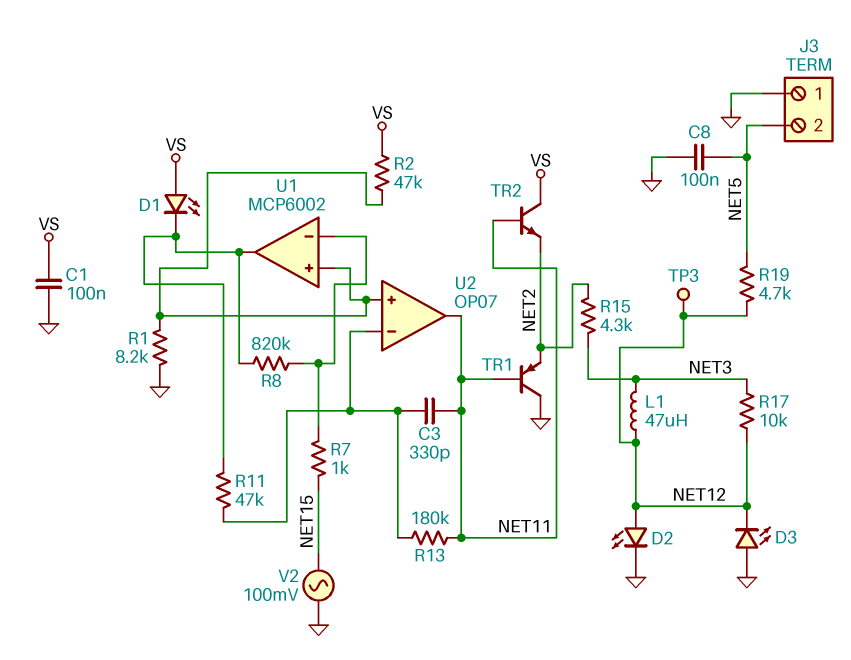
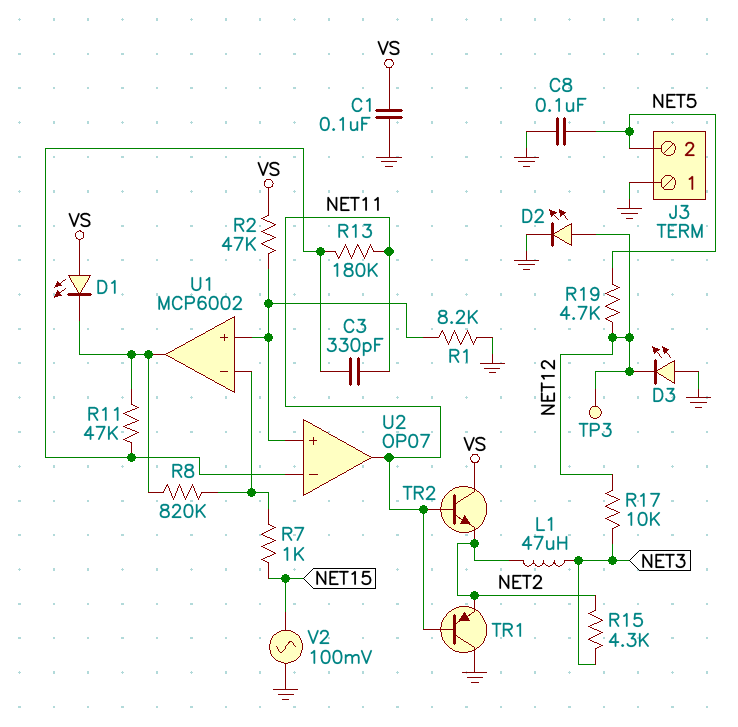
L1: 47uH (NET3, NET12) -> 47uH (NET2, NET3)

